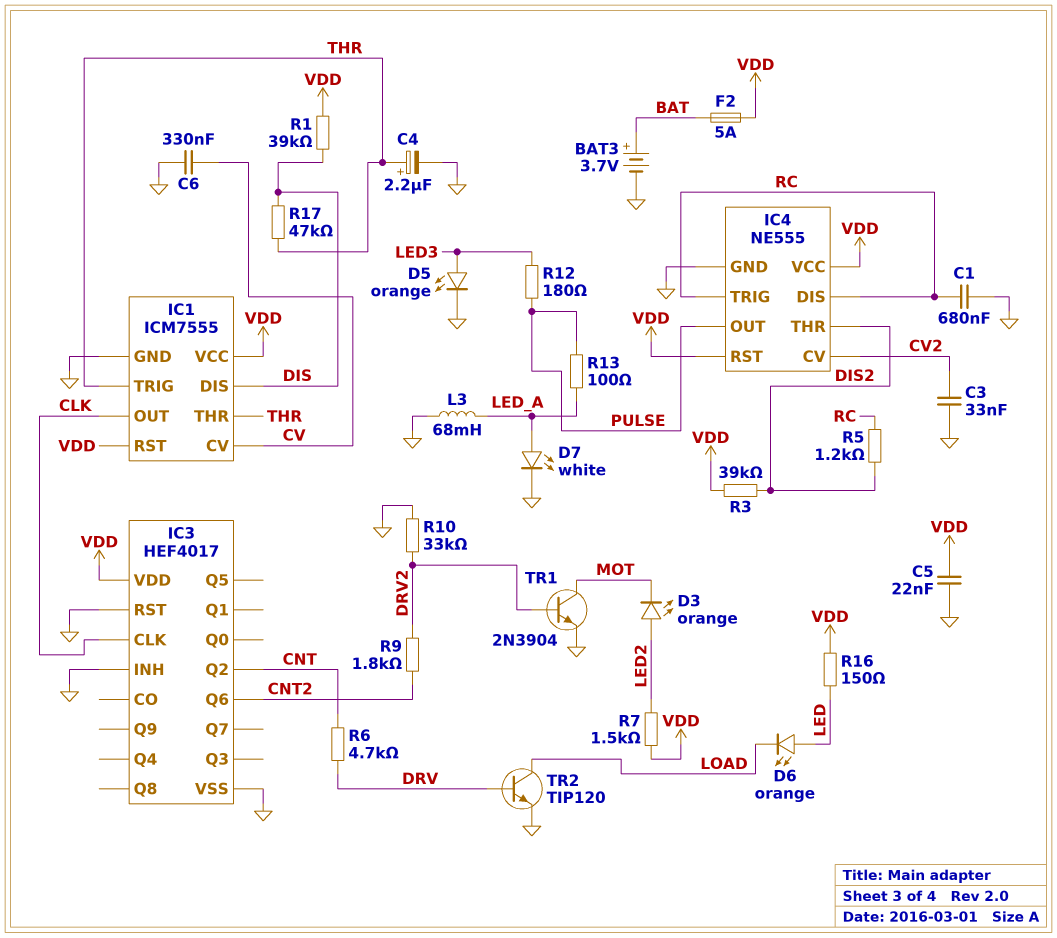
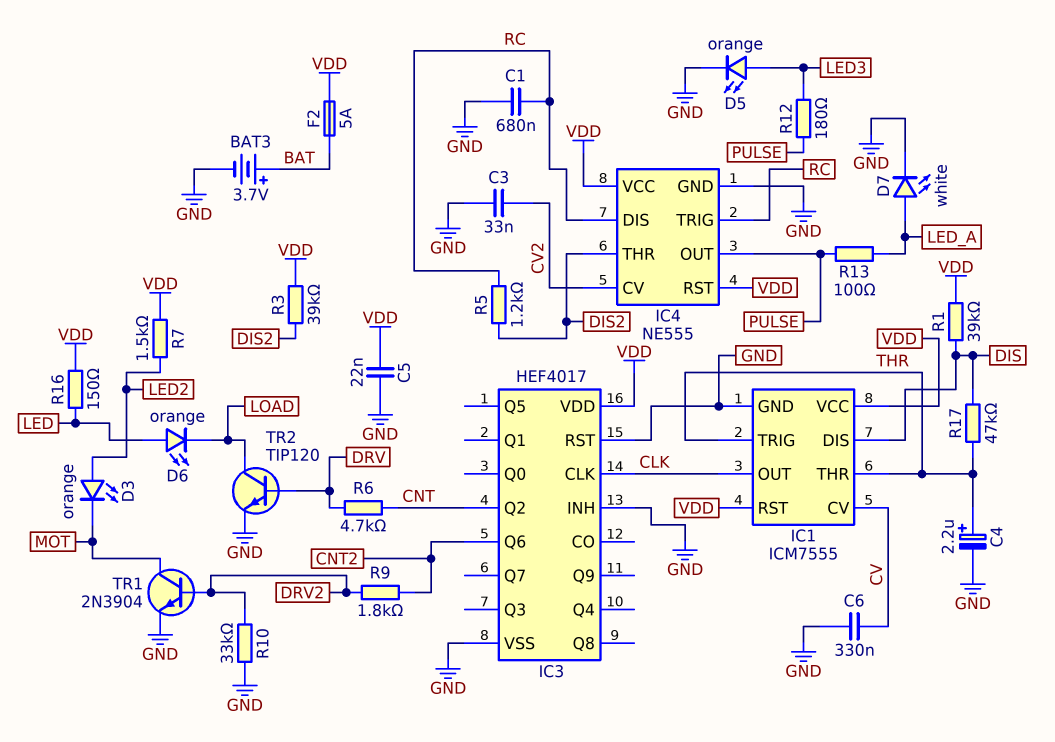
L3: 68mH (GND, LED_A) -> none

